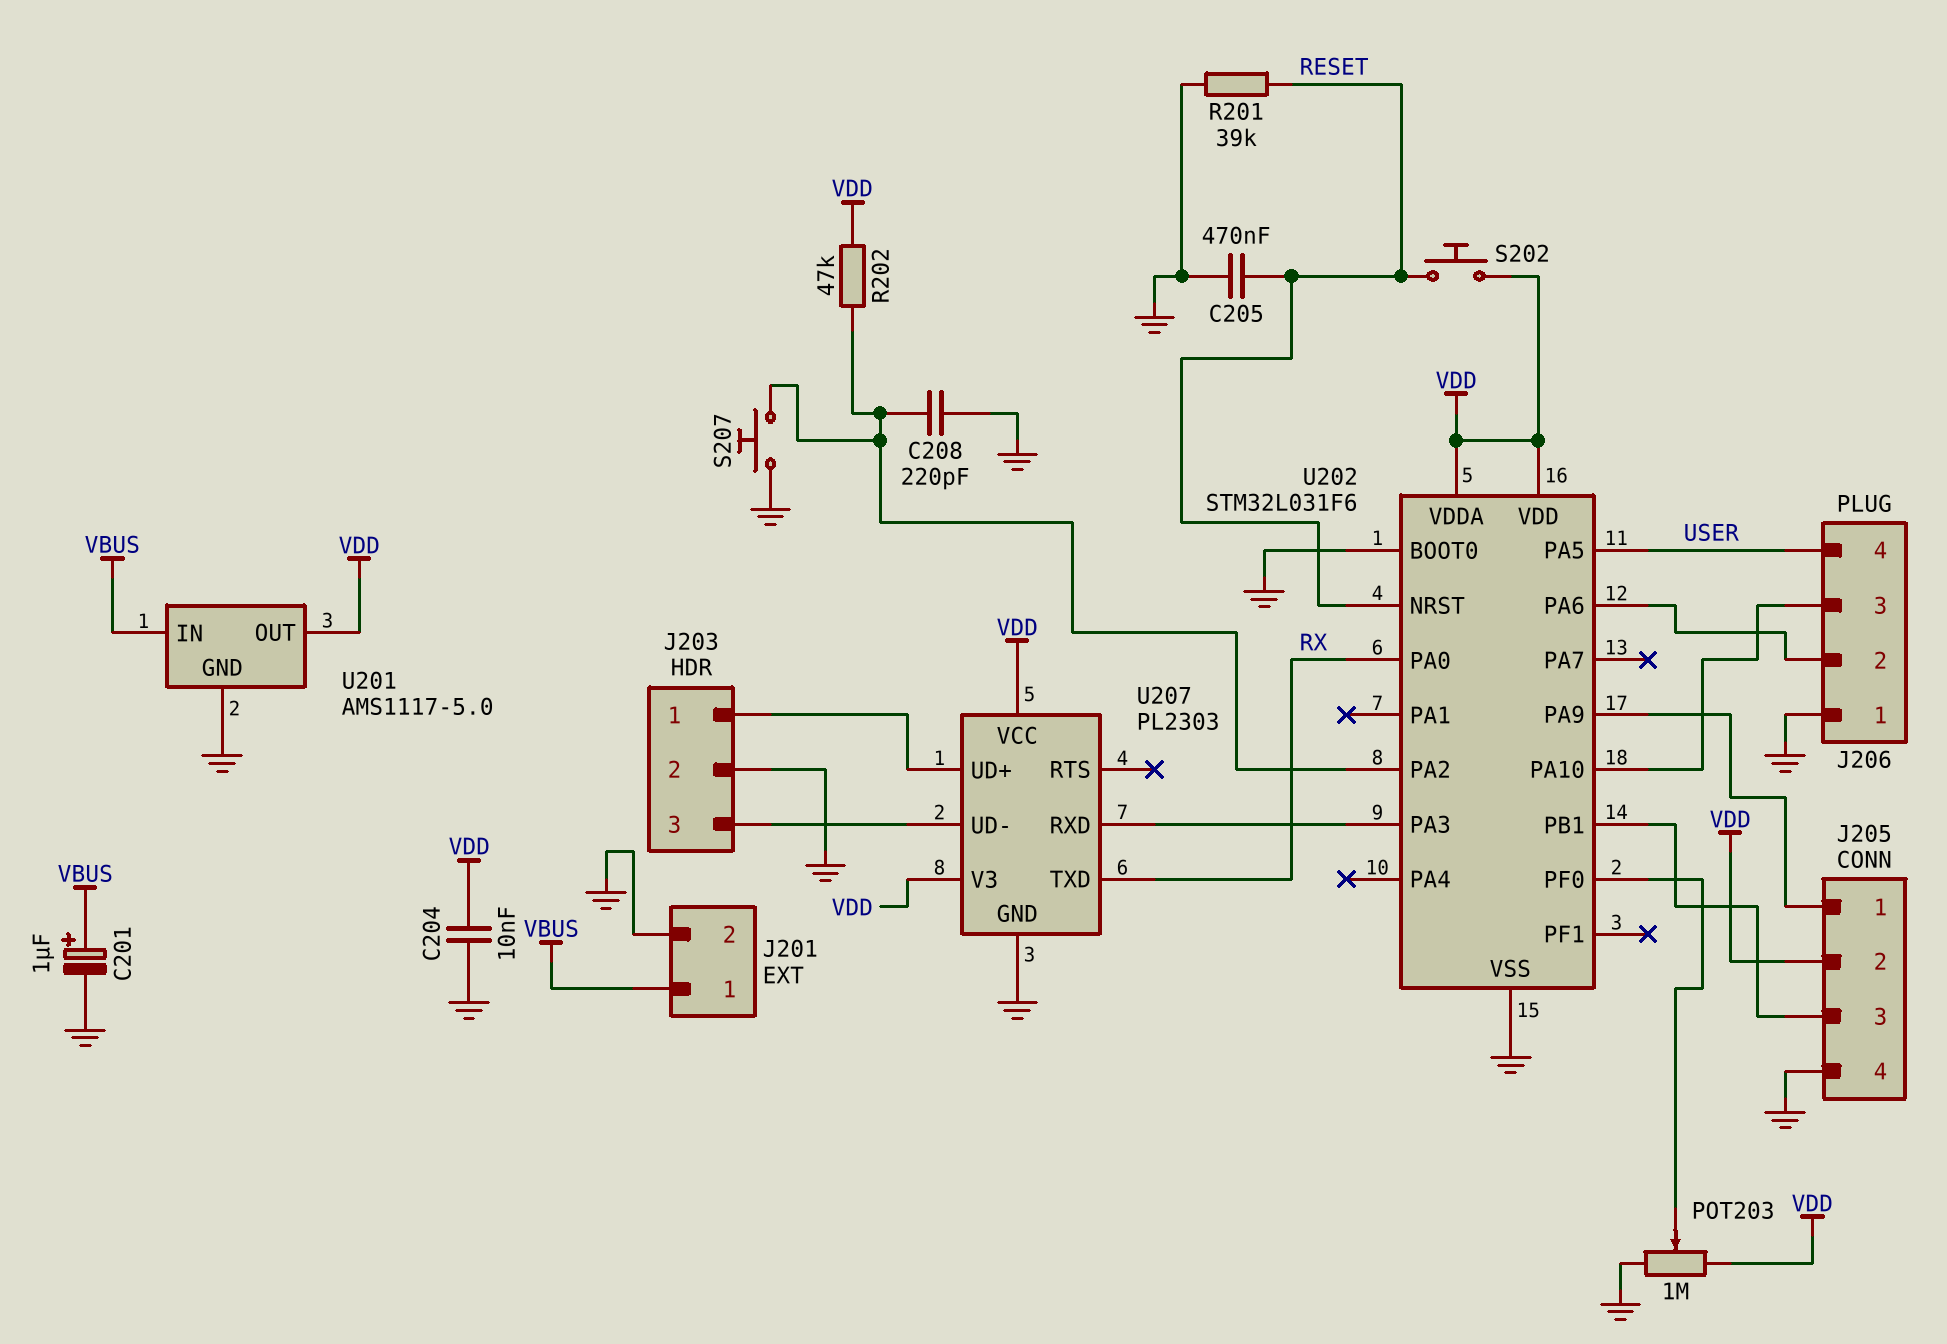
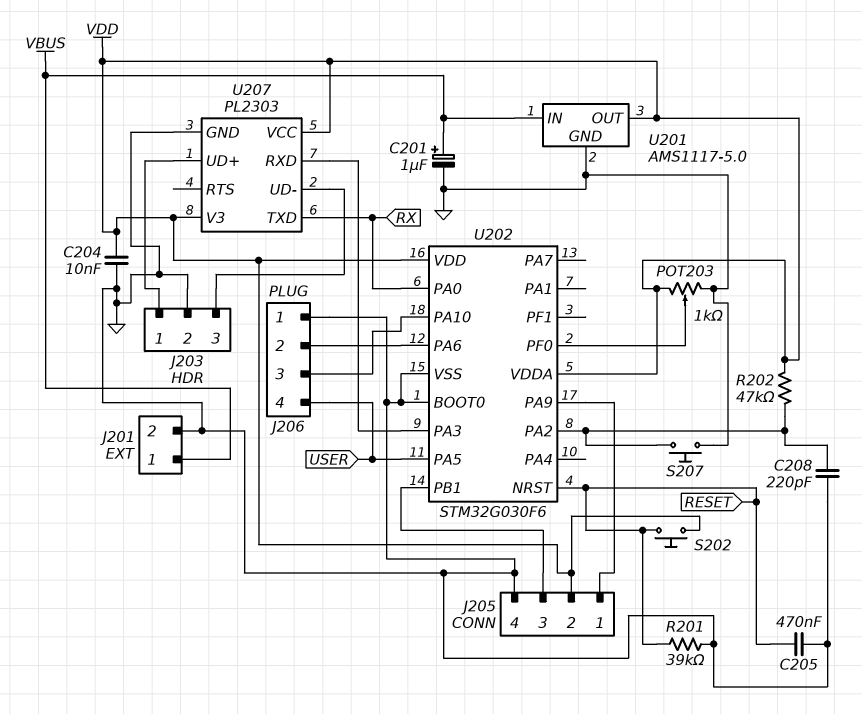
POT203: 1M (GND, VDD, wiper U202/PF0) -> 1k (GND, VDD, wiper U202/PF0)
U202: STM32L031F6 -> STM32G030F6

